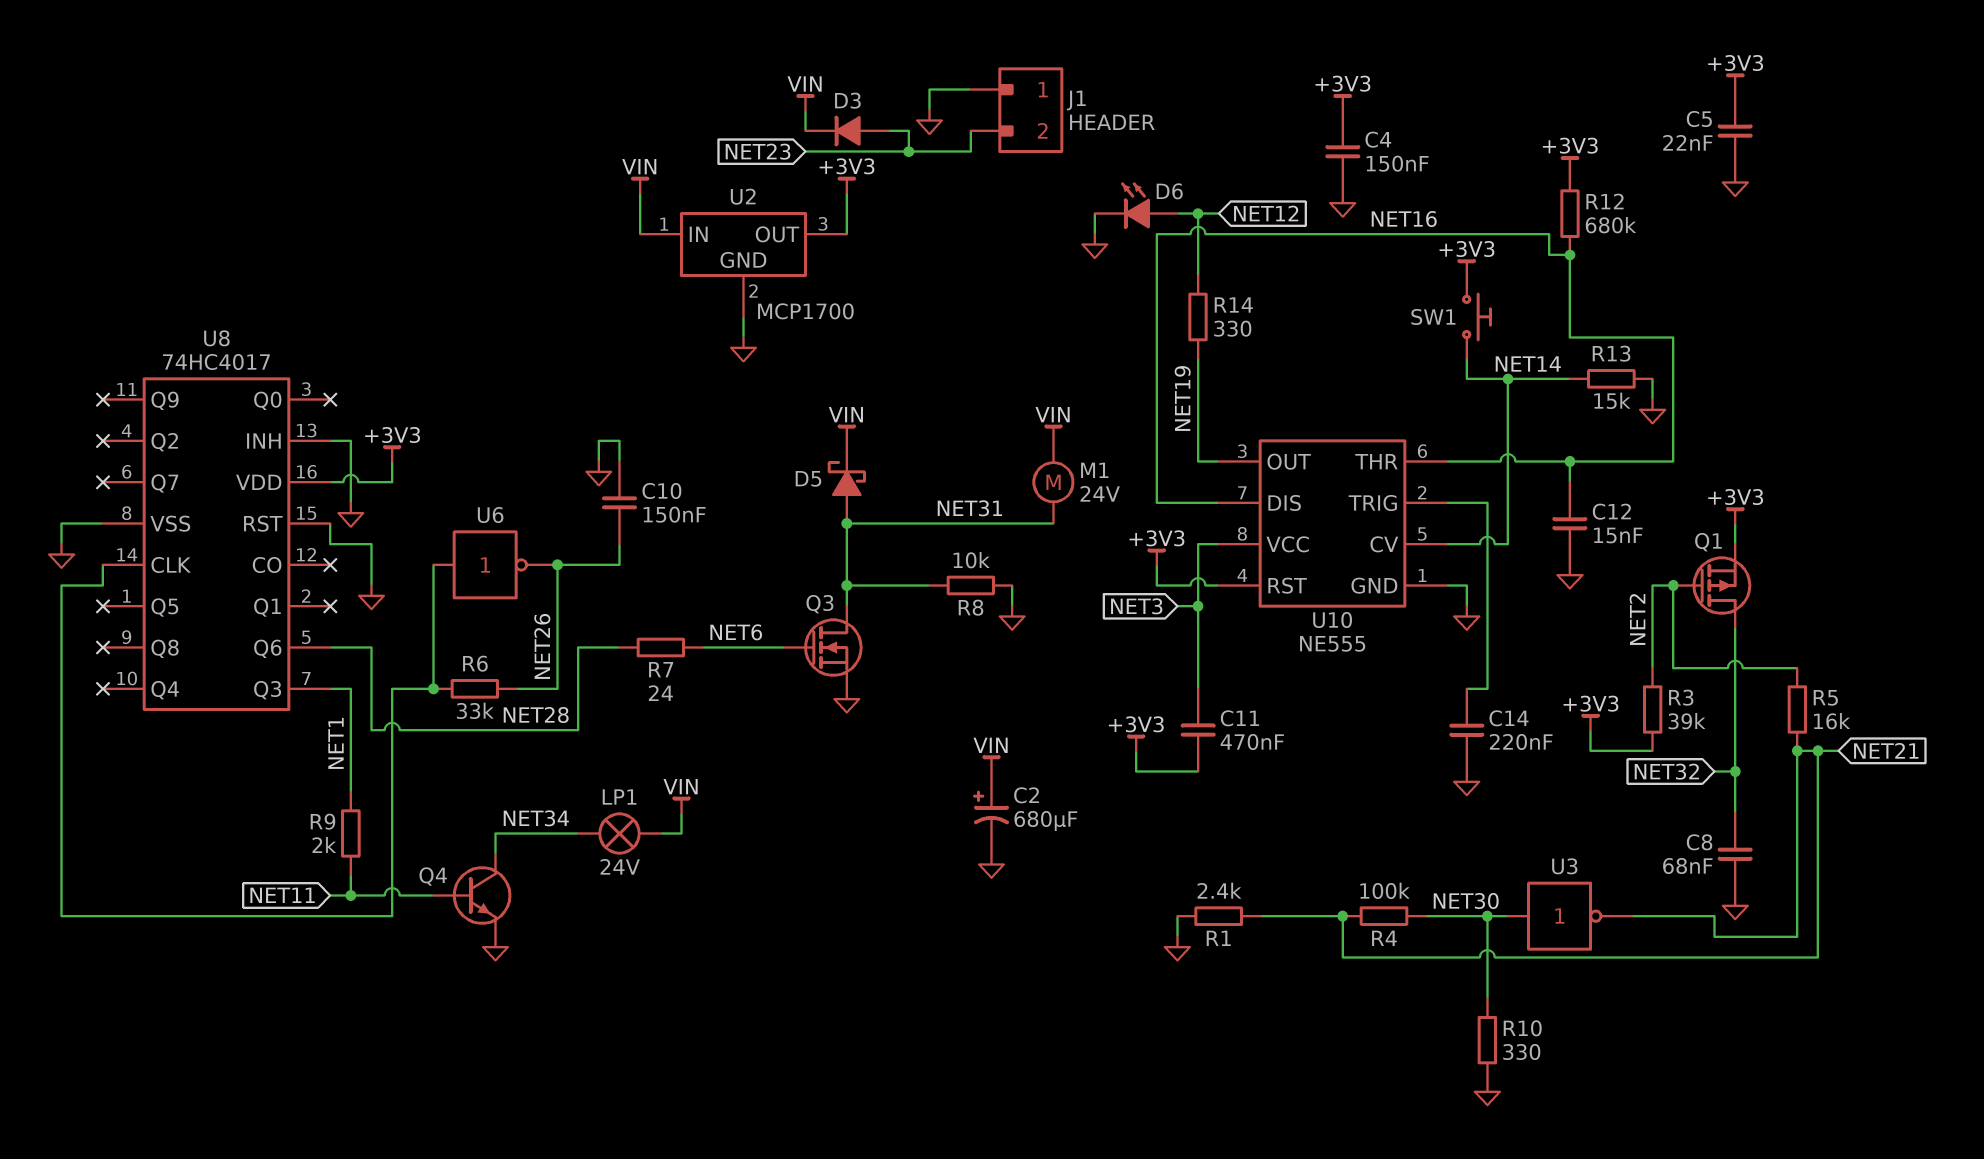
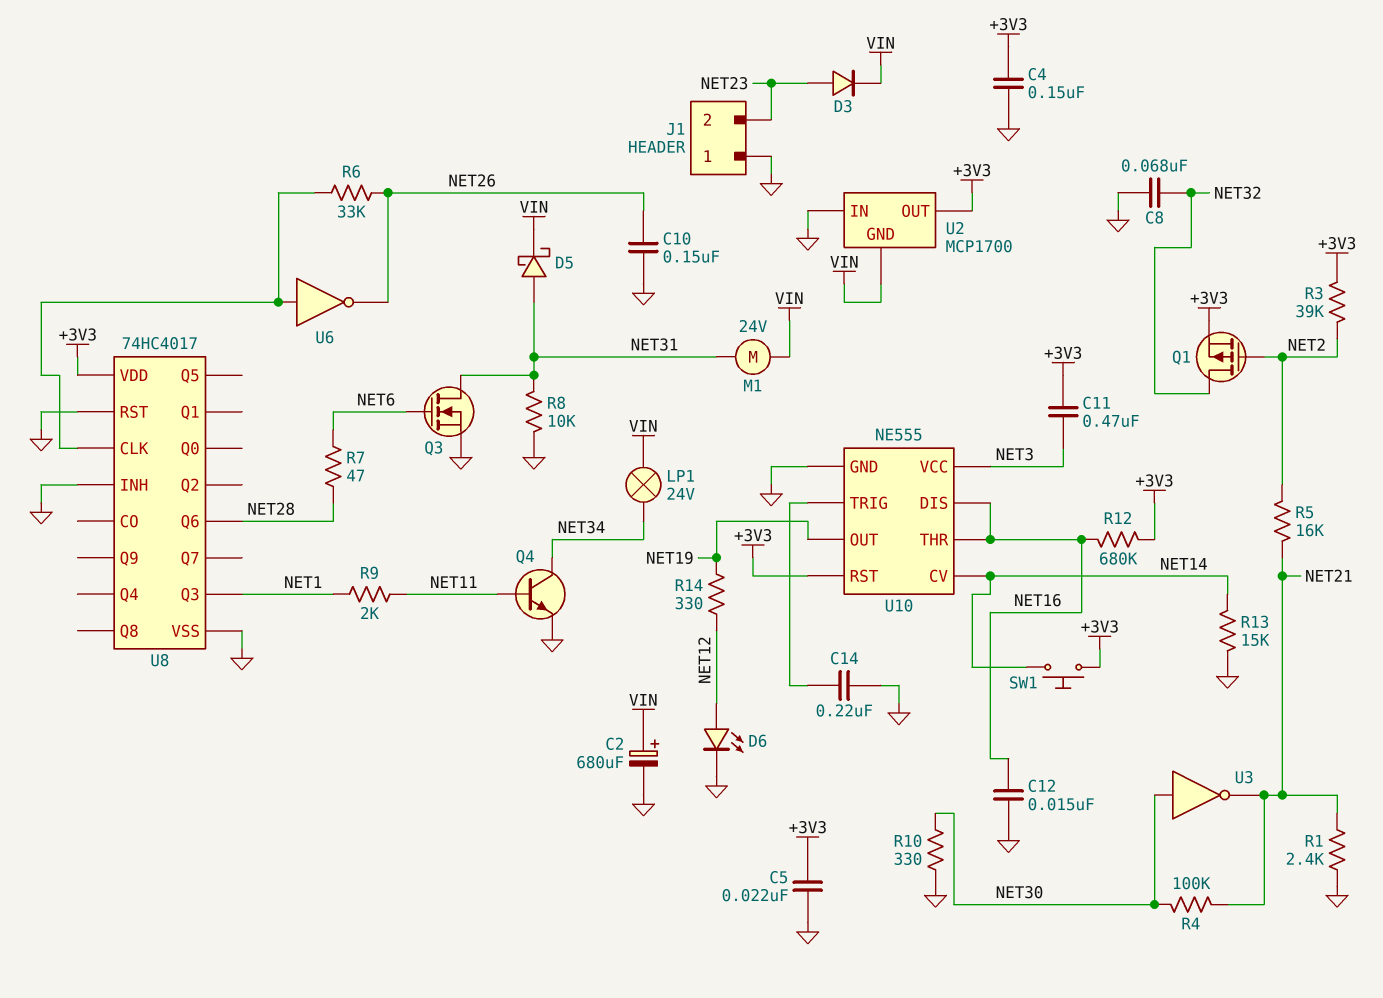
R7: 24 (NET6, NET28) -> 47 (NET6, NET28)
U2 pin GND: GND -> VIN
U2 pin IN: VIN -> GND

